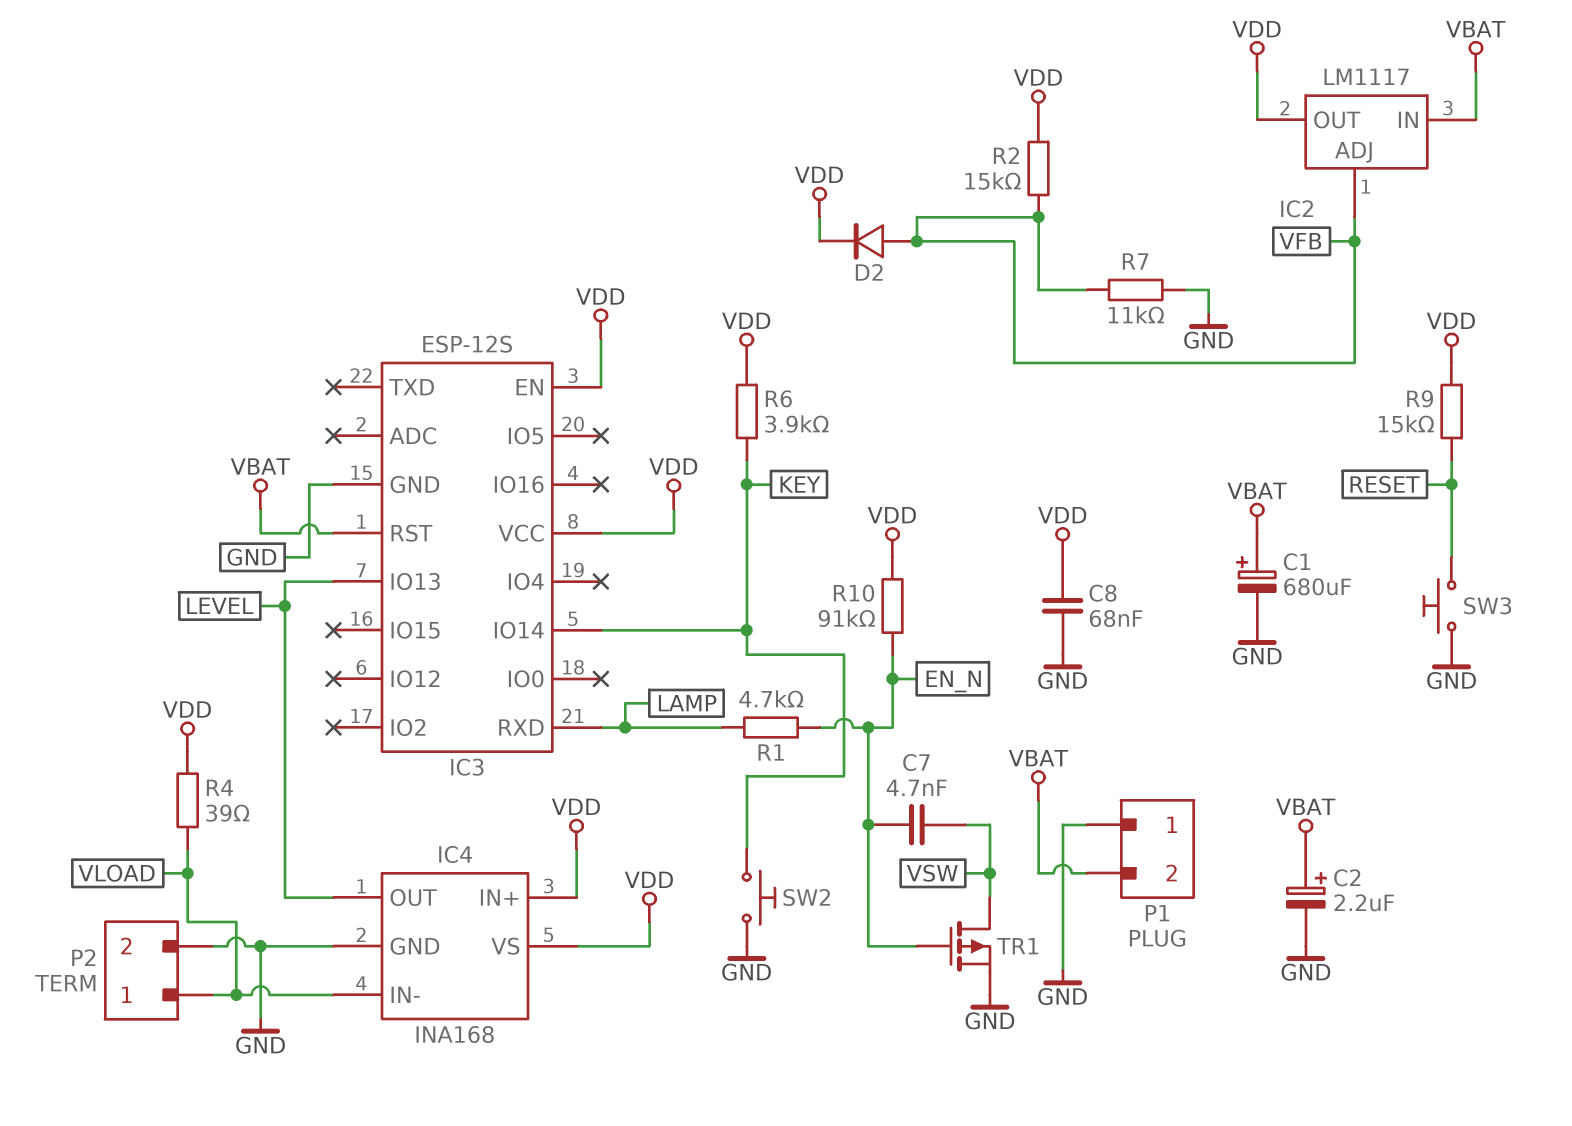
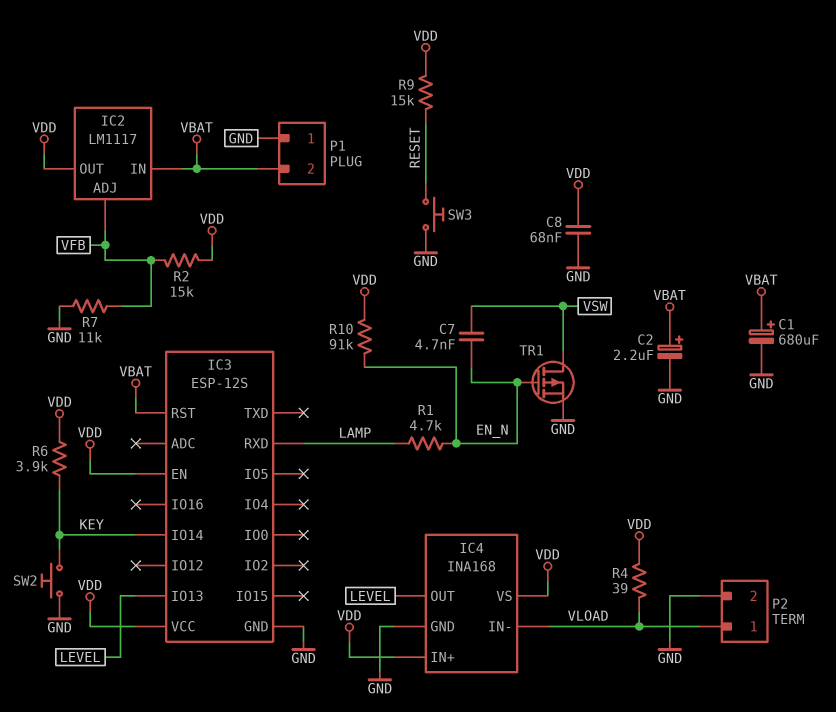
D2: diode (A VFB, K VDD) -> none

